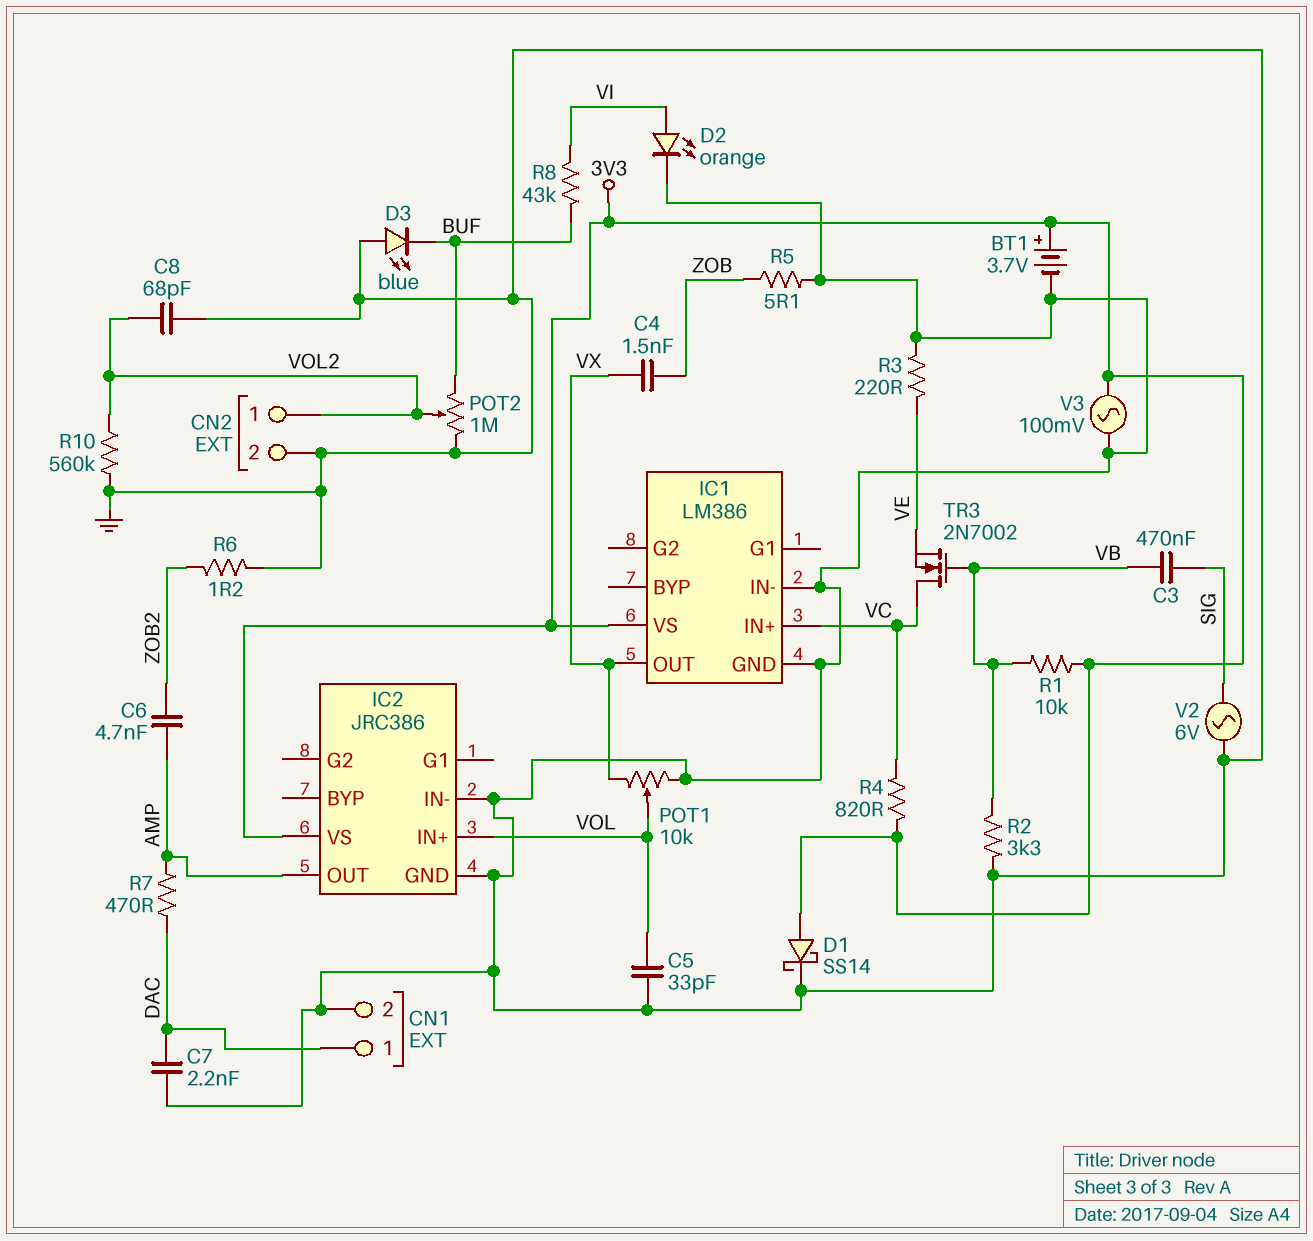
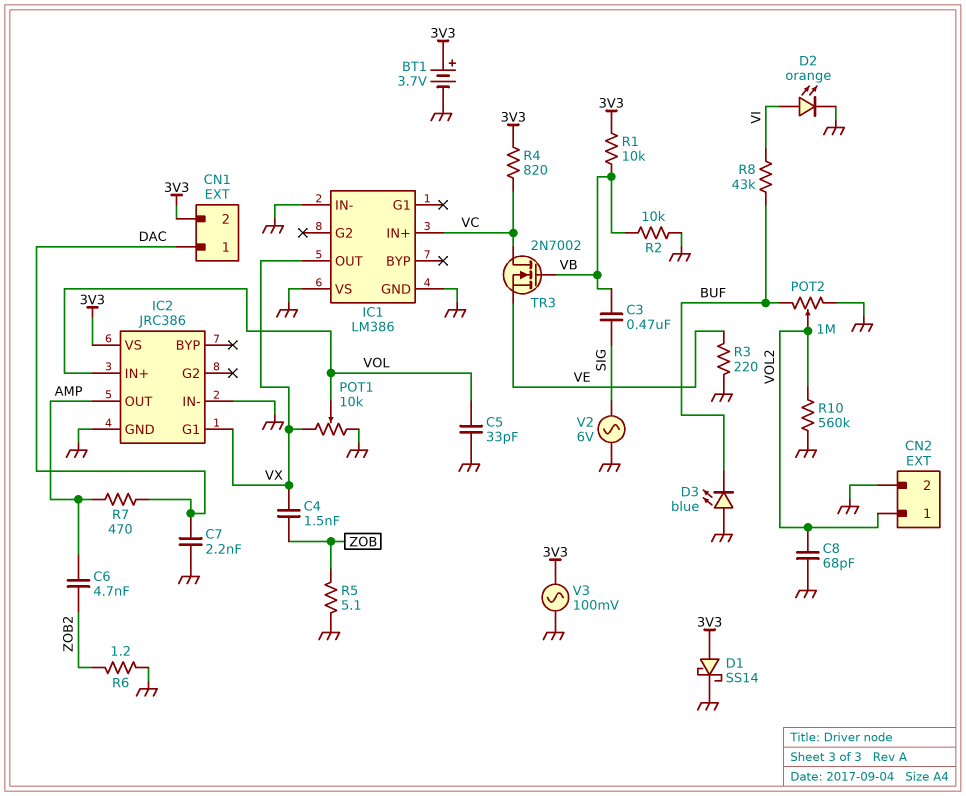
CN1 pin 2: GND -> 3V3
IC1 pin VS: 3V3 -> GND
IC2 pin G1: none -> VX
R2: 3.3k (GND, VB) -> 10k (GND, VB)

